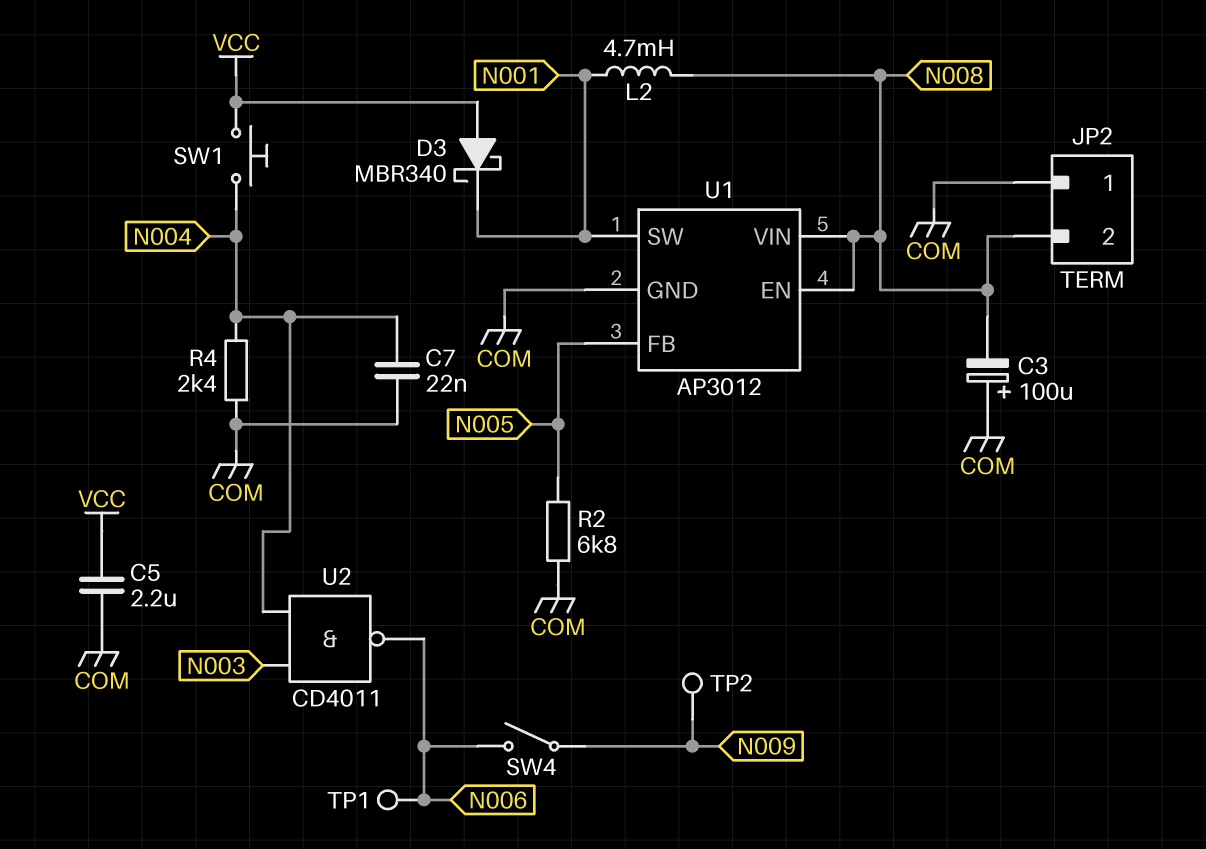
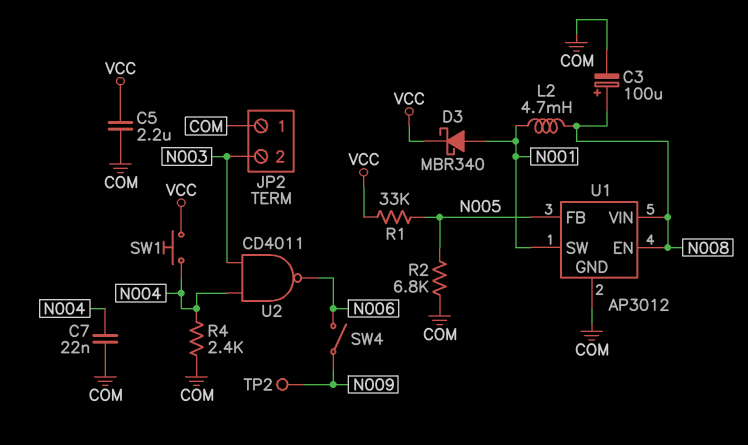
C3: 100uF (plus COM, minus N008) -> 100uF (plus N008, minus COM)
D3: schottky MBR340 (A VCC, K N001) -> schottky MBR340 (A N001, K VCC)
JP2 pin 2: N008 -> N003
R1: none -> 33k (N005, VCC)
TP1: test point (N006) -> none

